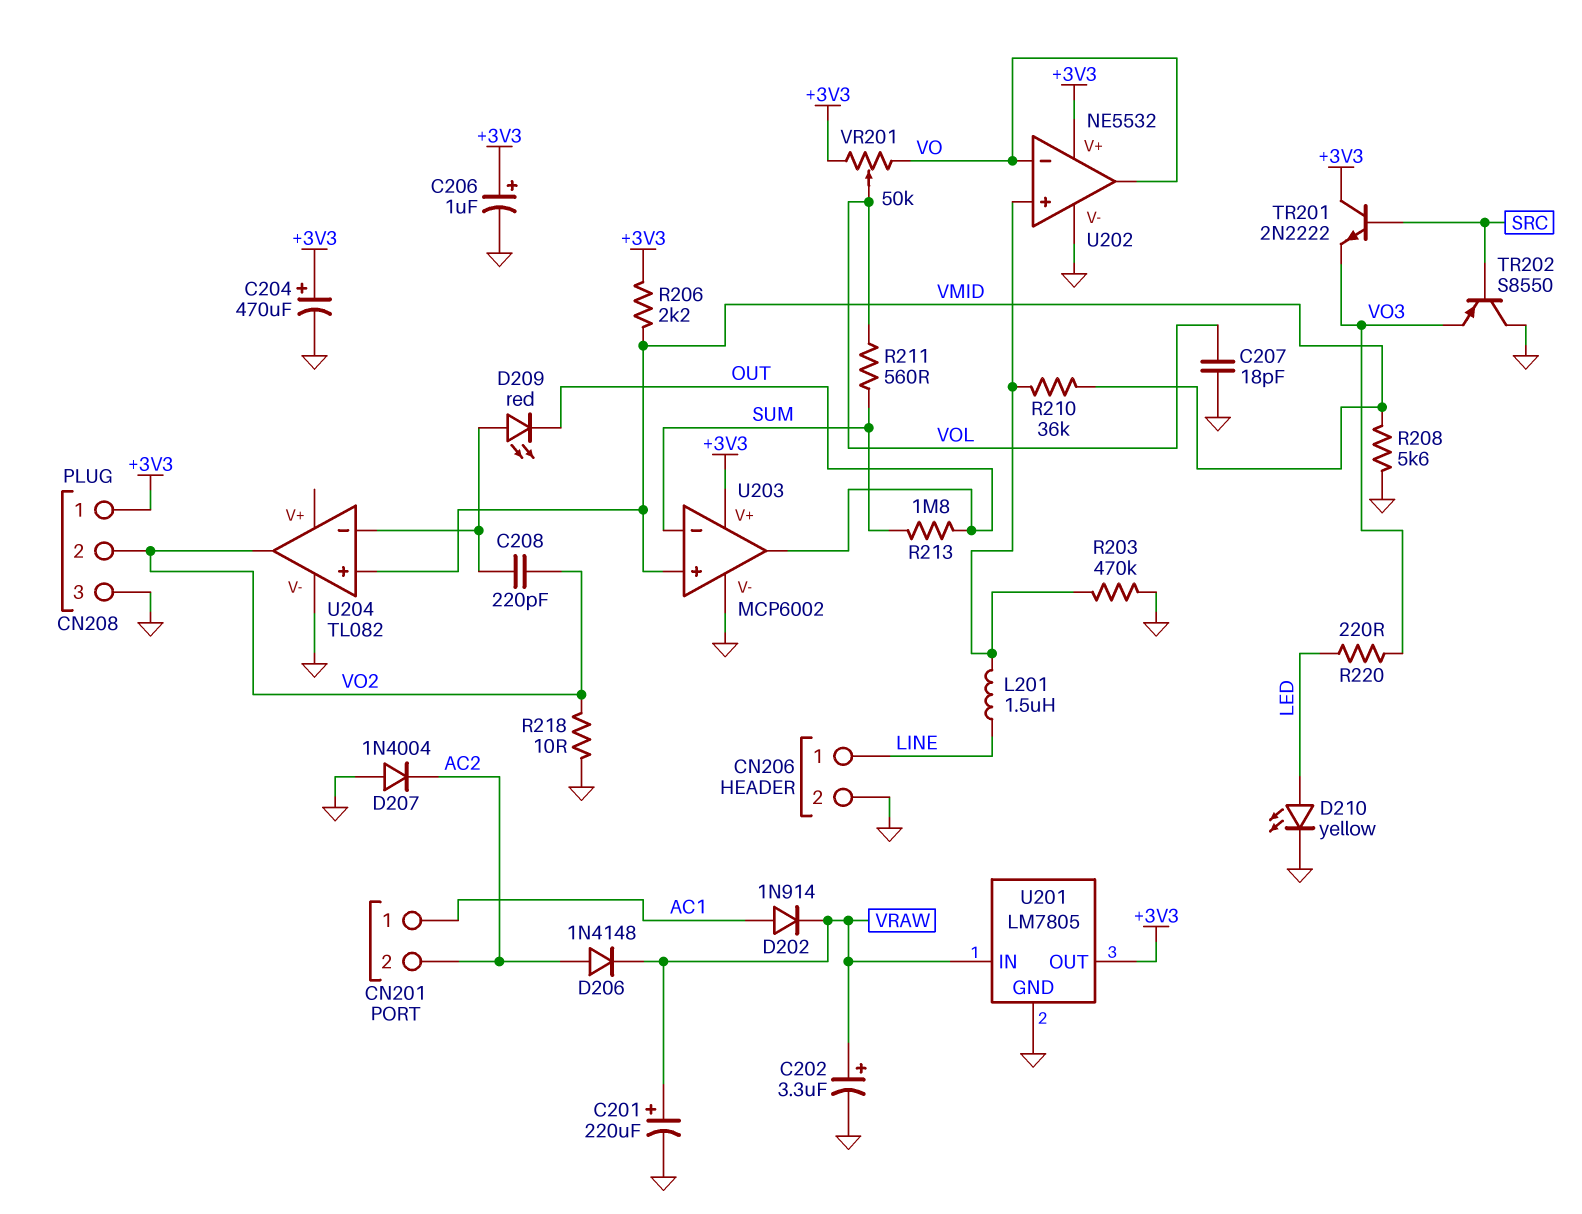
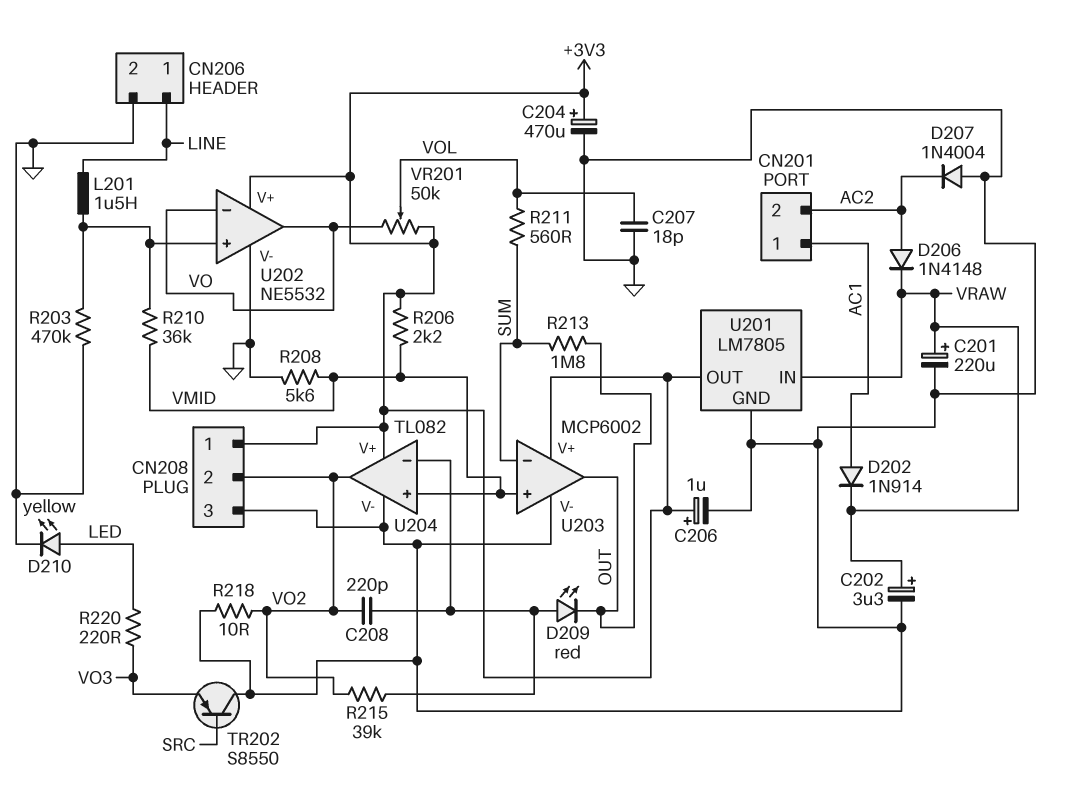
R215: none -> 39k (U204/in-, VO2)
TR201: NPN 2N2222 (B SRC, C +3V3, E VO3) -> none
U204 pin V+: none -> +3V3

